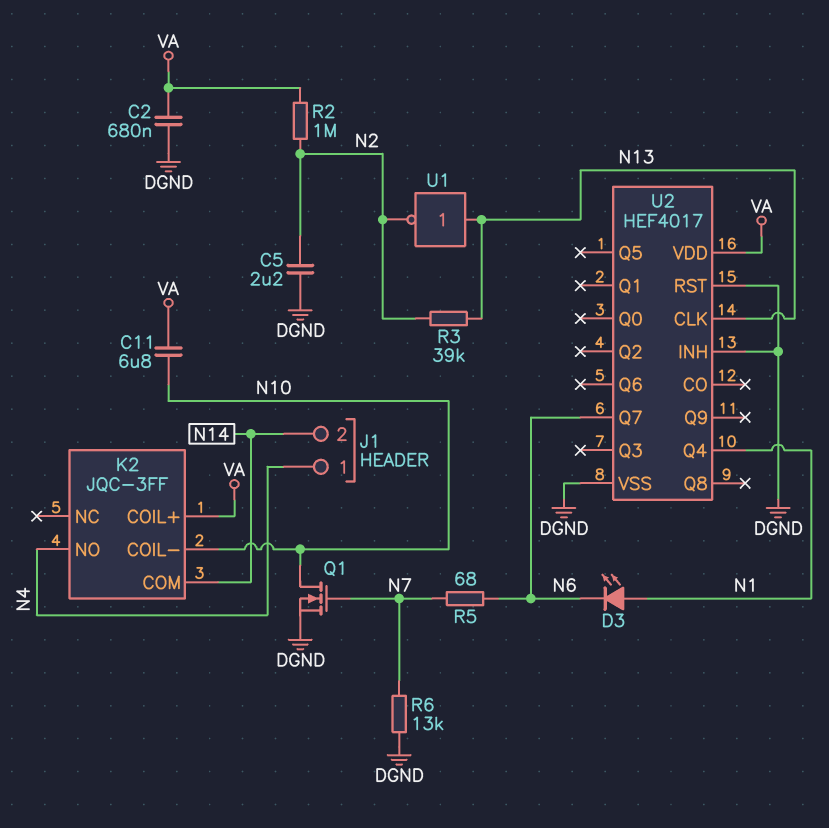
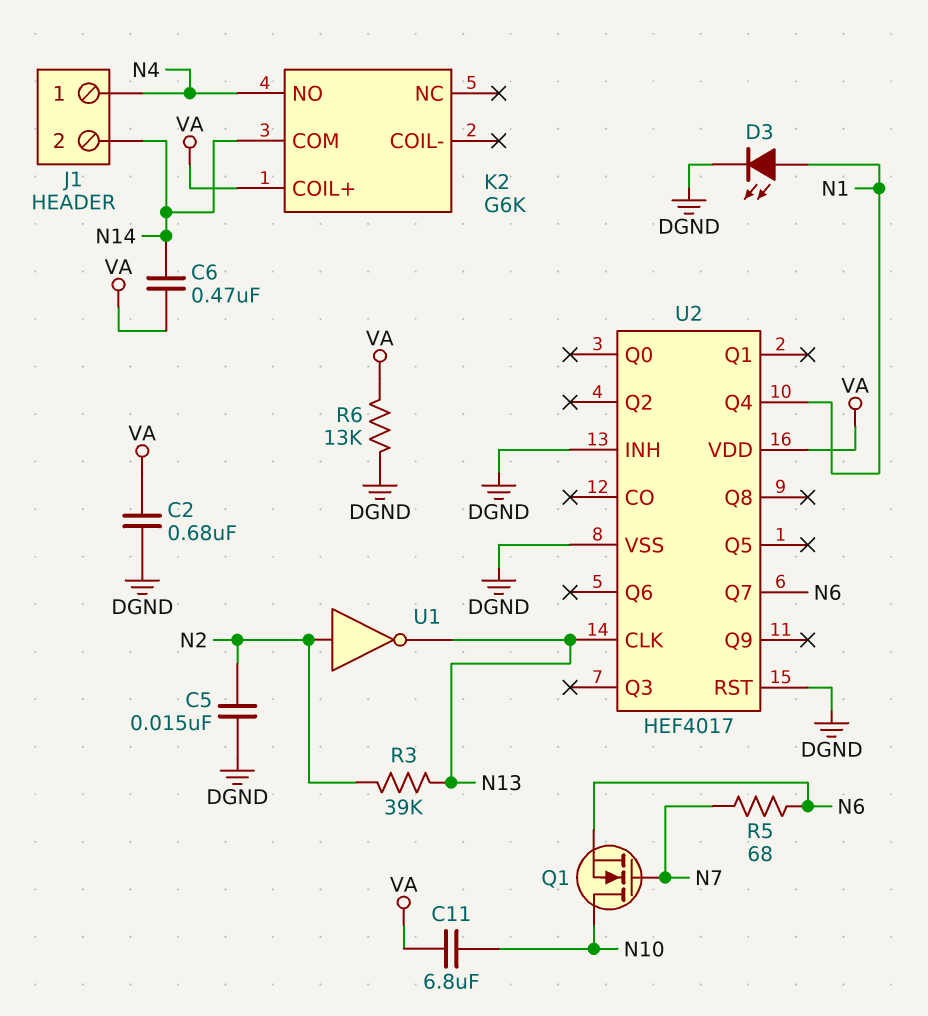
C5: 2.2uF (DGND, N2) -> 15nF (DGND, N2)
C6: none -> 470nF (N14, VA)
D3: LED (A N1, K N6) -> LED (A N1, K DGND)
K2: JQC-3FF -> G6K
K2 pin COIL-: N10 -> none
Q1: NMOS (G N7, D N10, S DGND) -> NMOS (G N7, D N10, S N6)
R2: 1M (N2, VA) -> none
R6: 13k (DGND, N7) -> 13k (DGND, VA)
U1: NOT (in N13, out N2) -> NOT (in N2, out N13)

